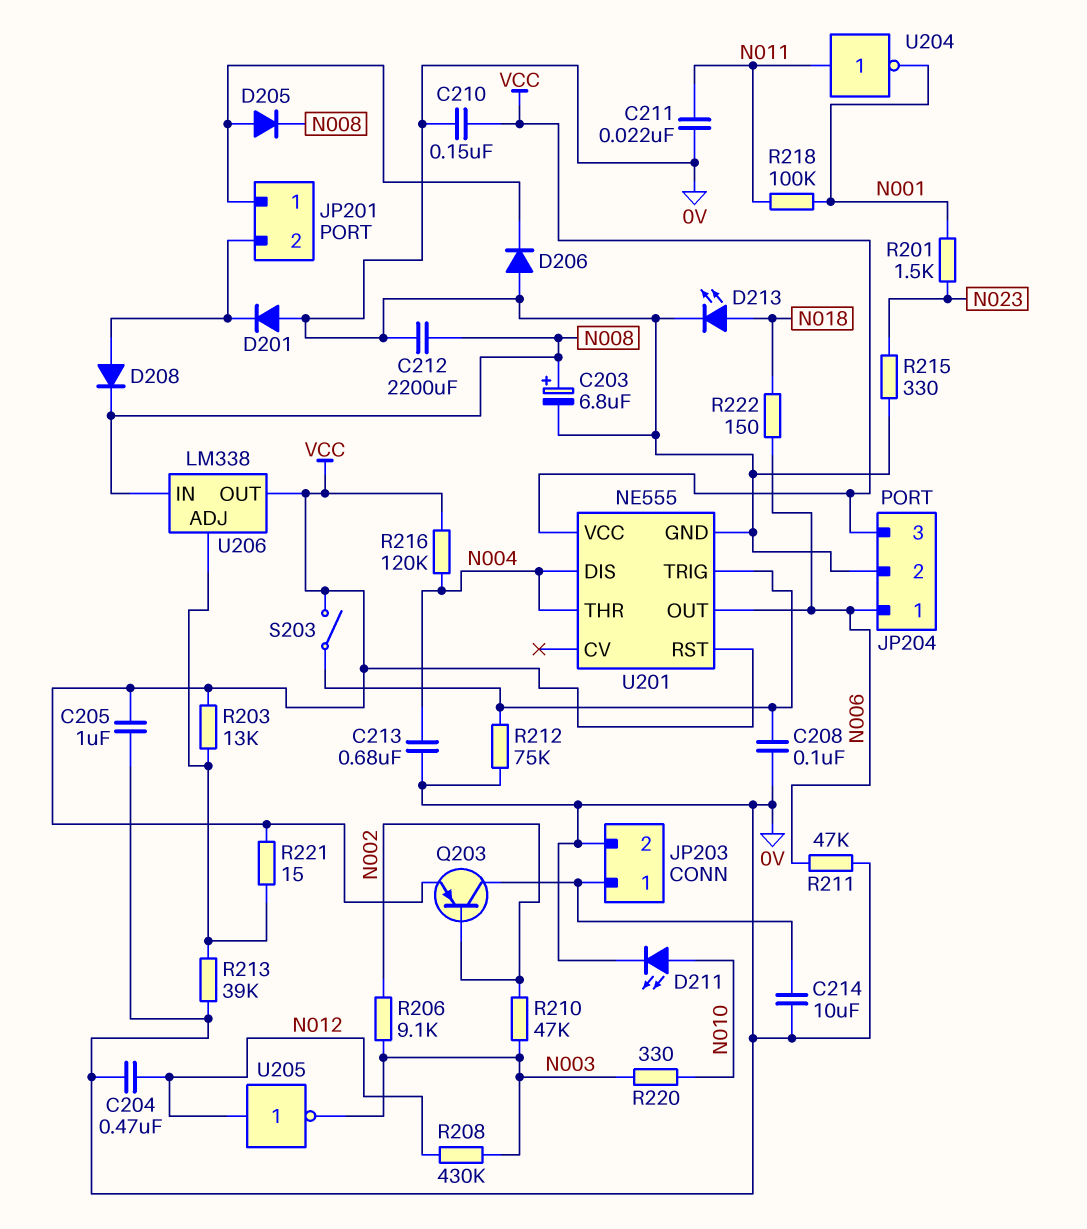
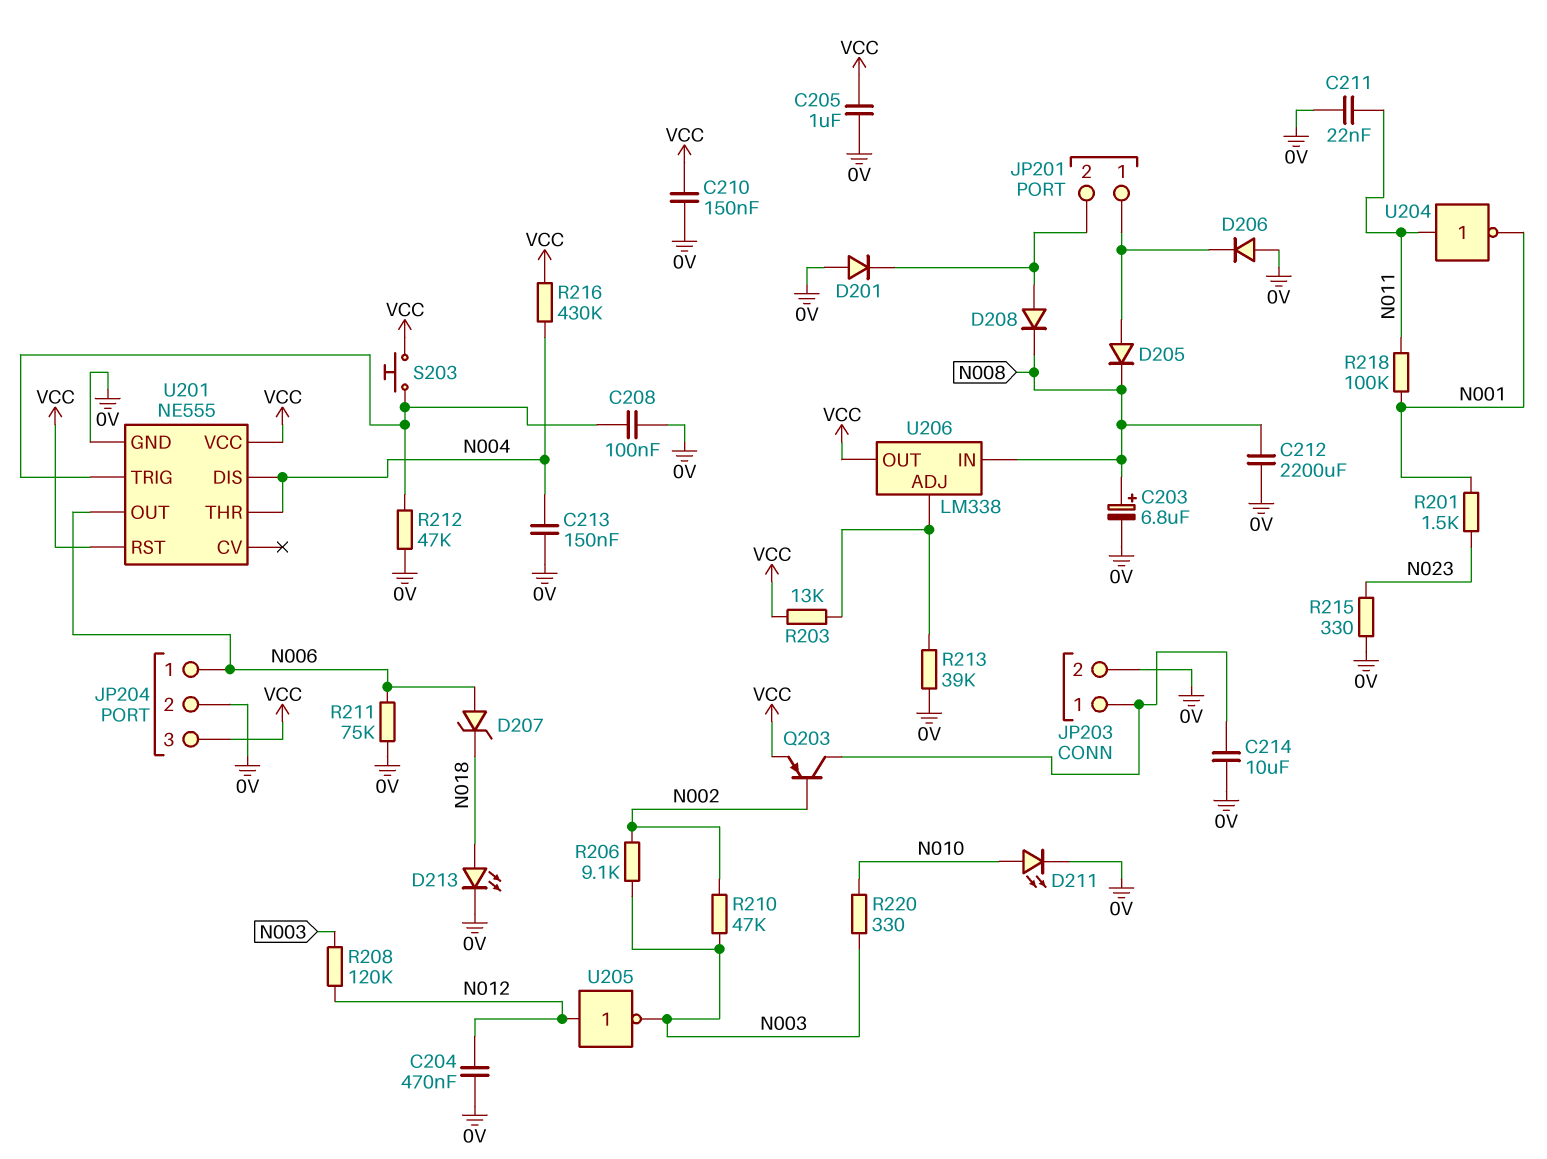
C213: 680nF (0V, N004) -> 150nF (0V, N004)
D207: none -> zener (A N006, K N018)
R208: 430k (N003, N012) -> 120k (N003, N012)
R211: 47k (0V, N006) -> 75k (0V, N006)
R212: 75k (0V, U201/TRIG) -> 47k (0V, U201/TRIG)
R216: 120k (N004, VCC) -> 430k (N004, VCC)
R221: 15 (U206/ADJ, VCC) -> none
R222: 150 (N006, N018) -> none
S203: switch (U201/TRIG, VCC) -> button (U201/TRIG, VCC)

